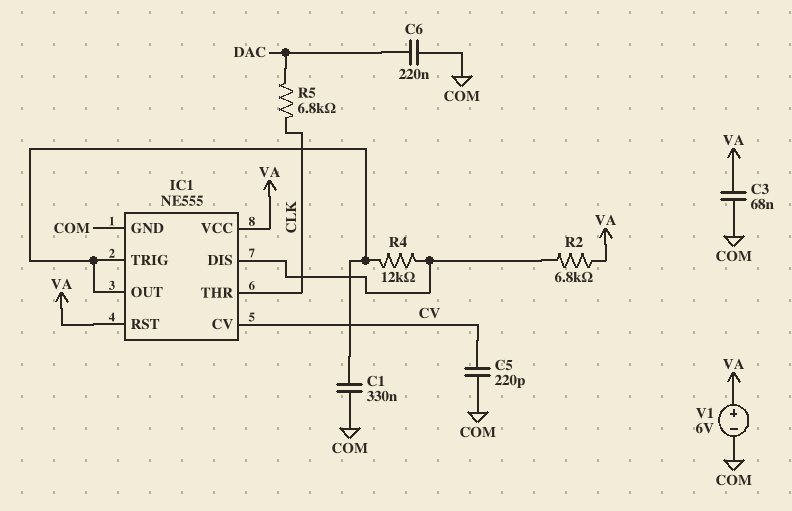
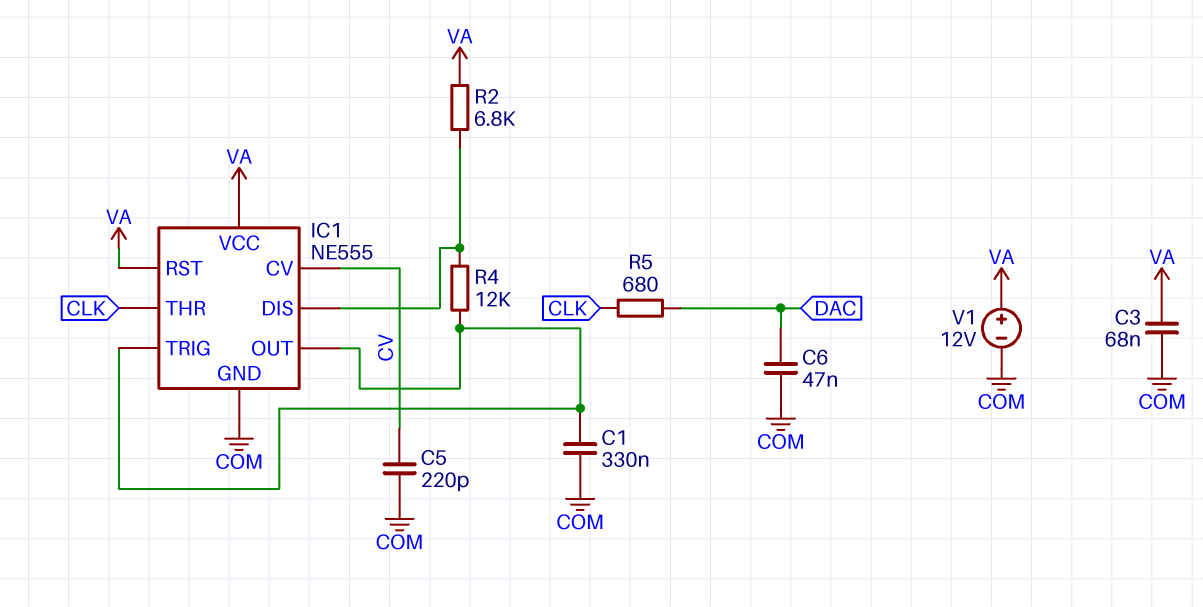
C6: 220nF (COM, DAC) -> 47nF (COM, DAC)
R5: 6.8k (CLK, DAC) -> 680 (CLK, DAC)
V1: 6V (plus VA, minus COM) -> 12V (plus VA, minus COM)

